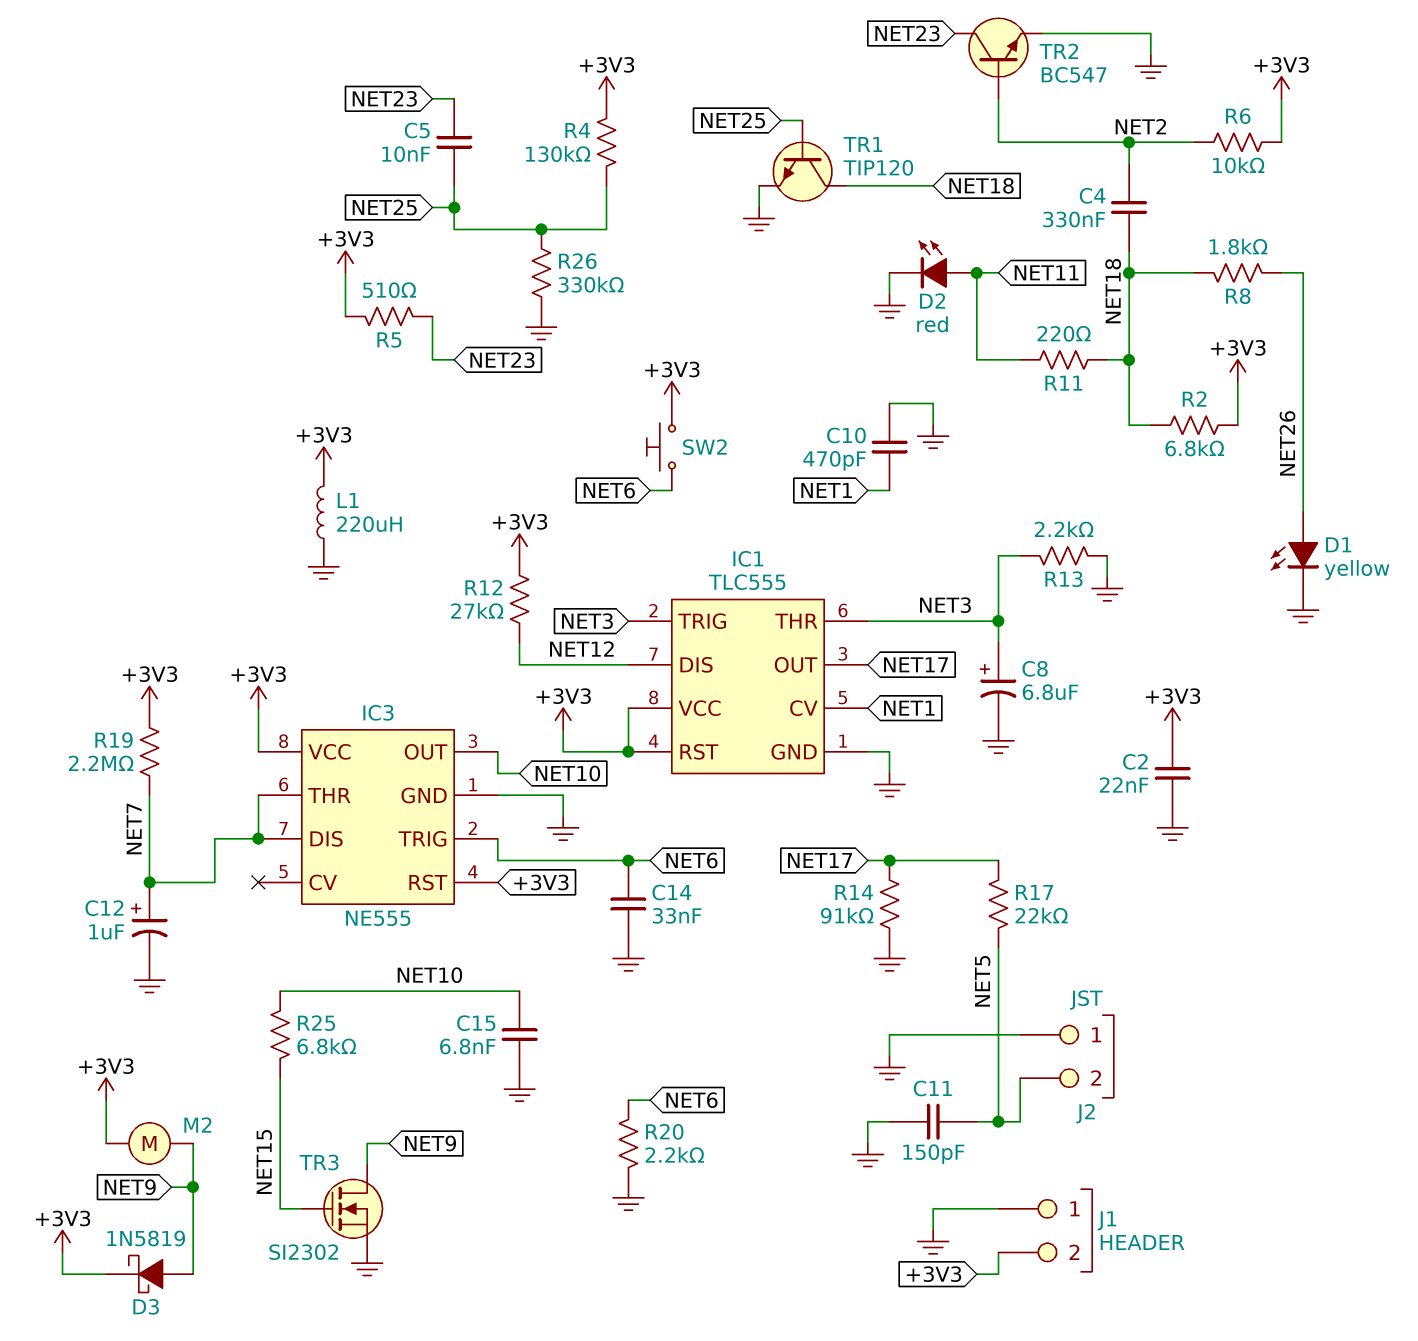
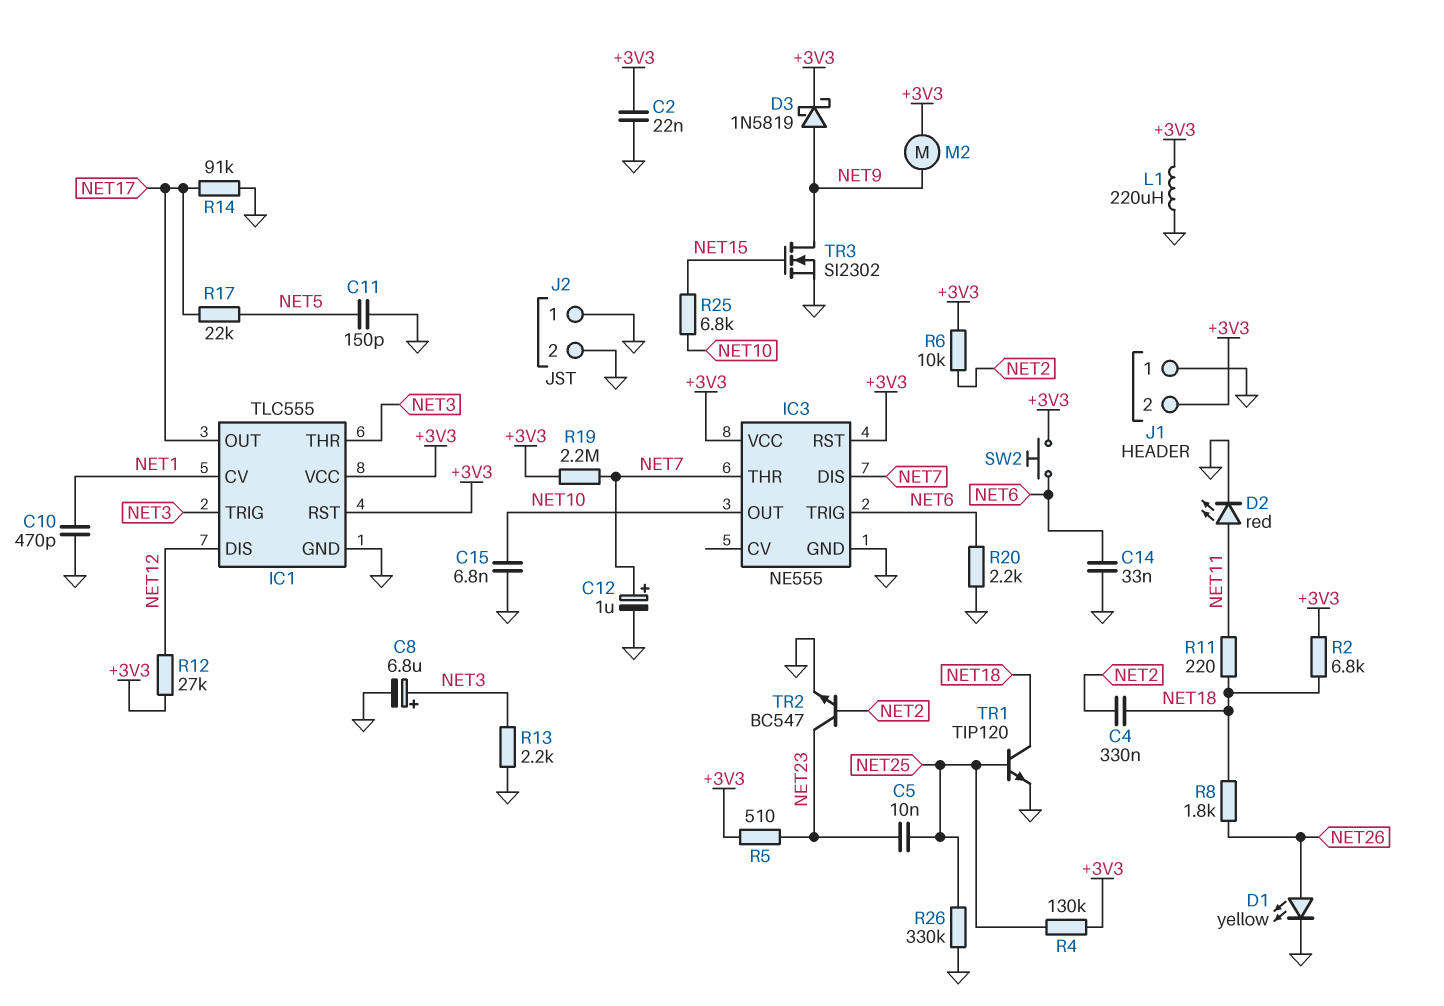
J2 pin 2: NET5 -> GND

